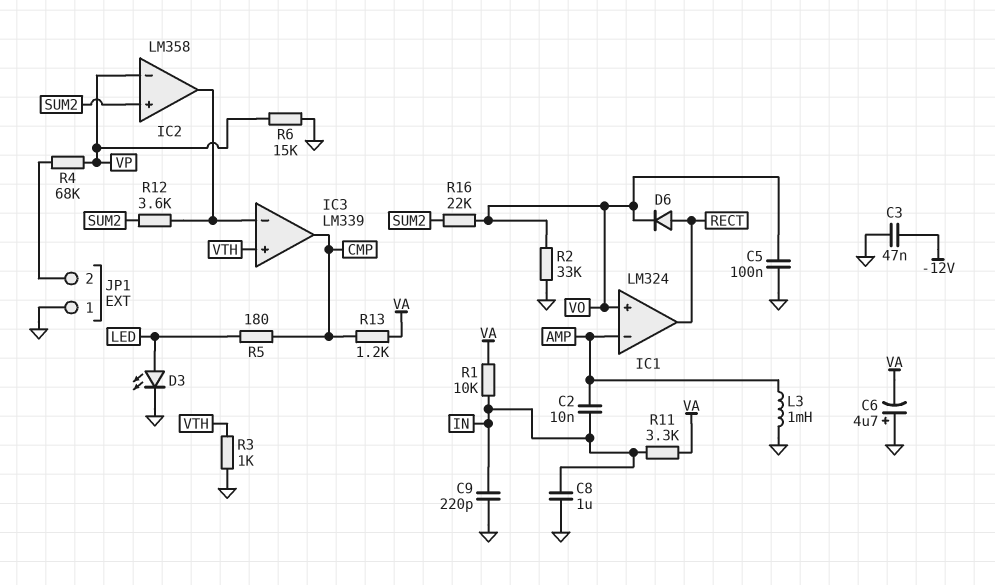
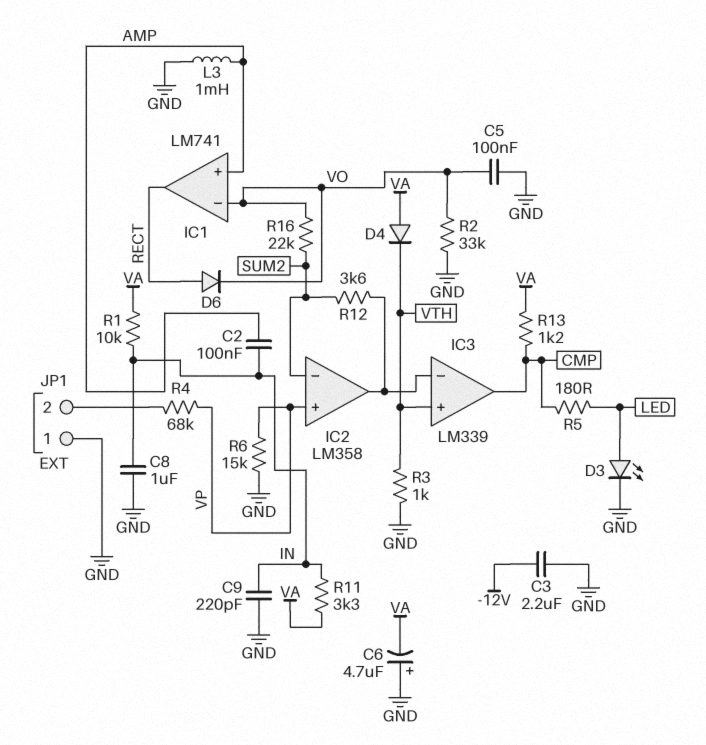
C2: 10nF (AMP, IN) -> 100nF (AMP, IN)
C3: 47nF (-12V, GND) -> 2.2uF (-12V, GND)
D4: none -> diode (A VA, K VTH)
IC1: LM324 -> LM741
IC1 pin in+: VO -> AMP
IC1 pin in-: AMP -> VO
IC2 pin in+: SUM2 -> VP
IC2 pin in-: VP -> SUM2

